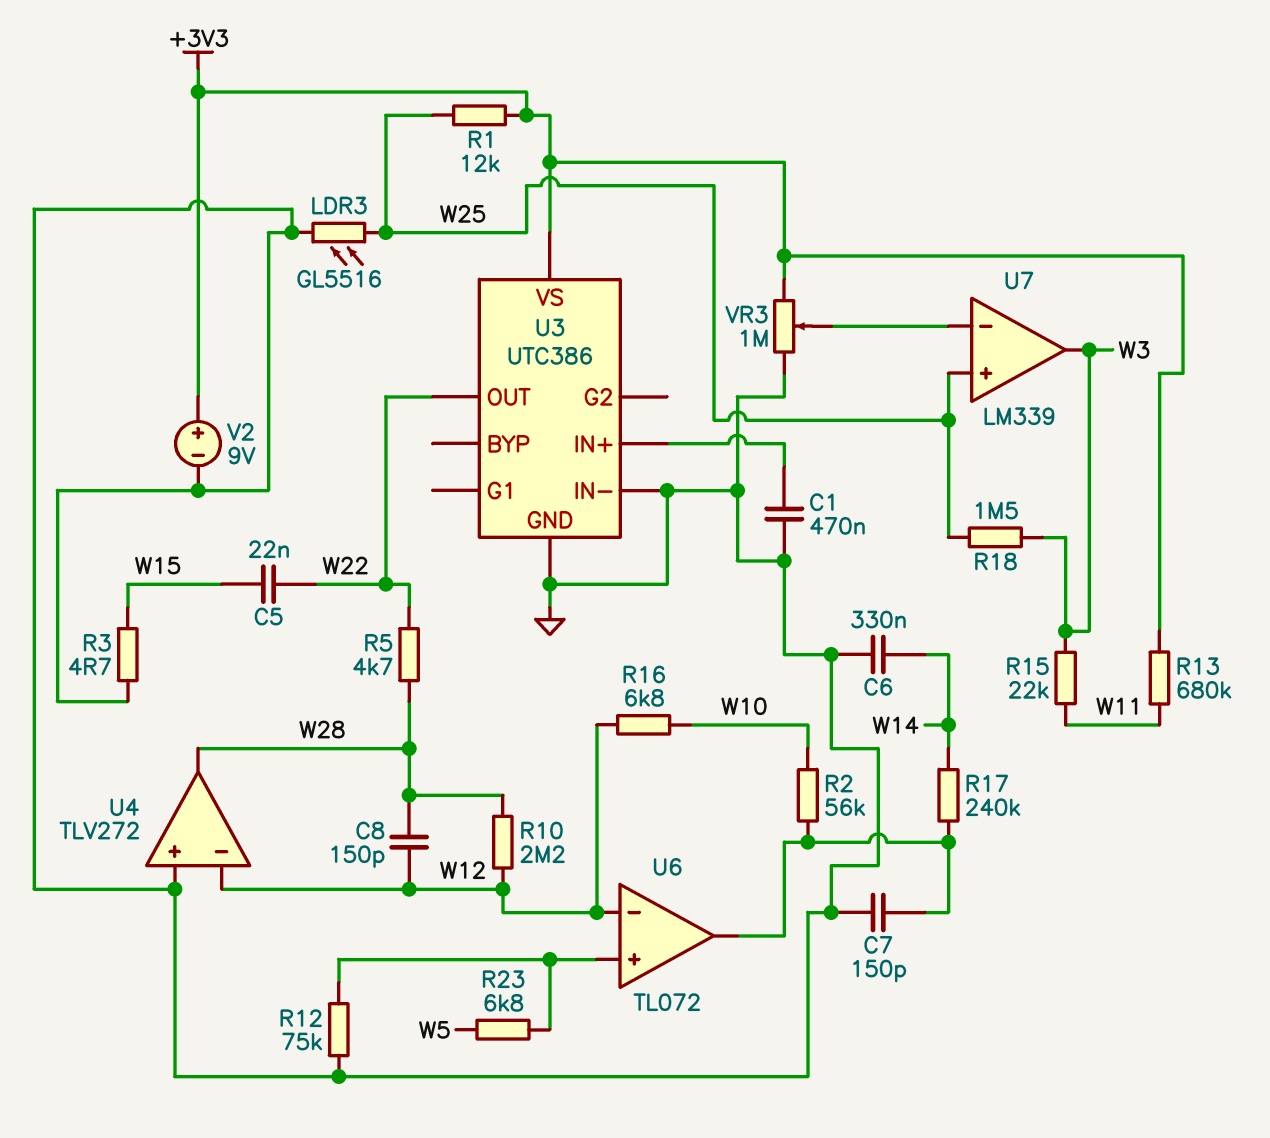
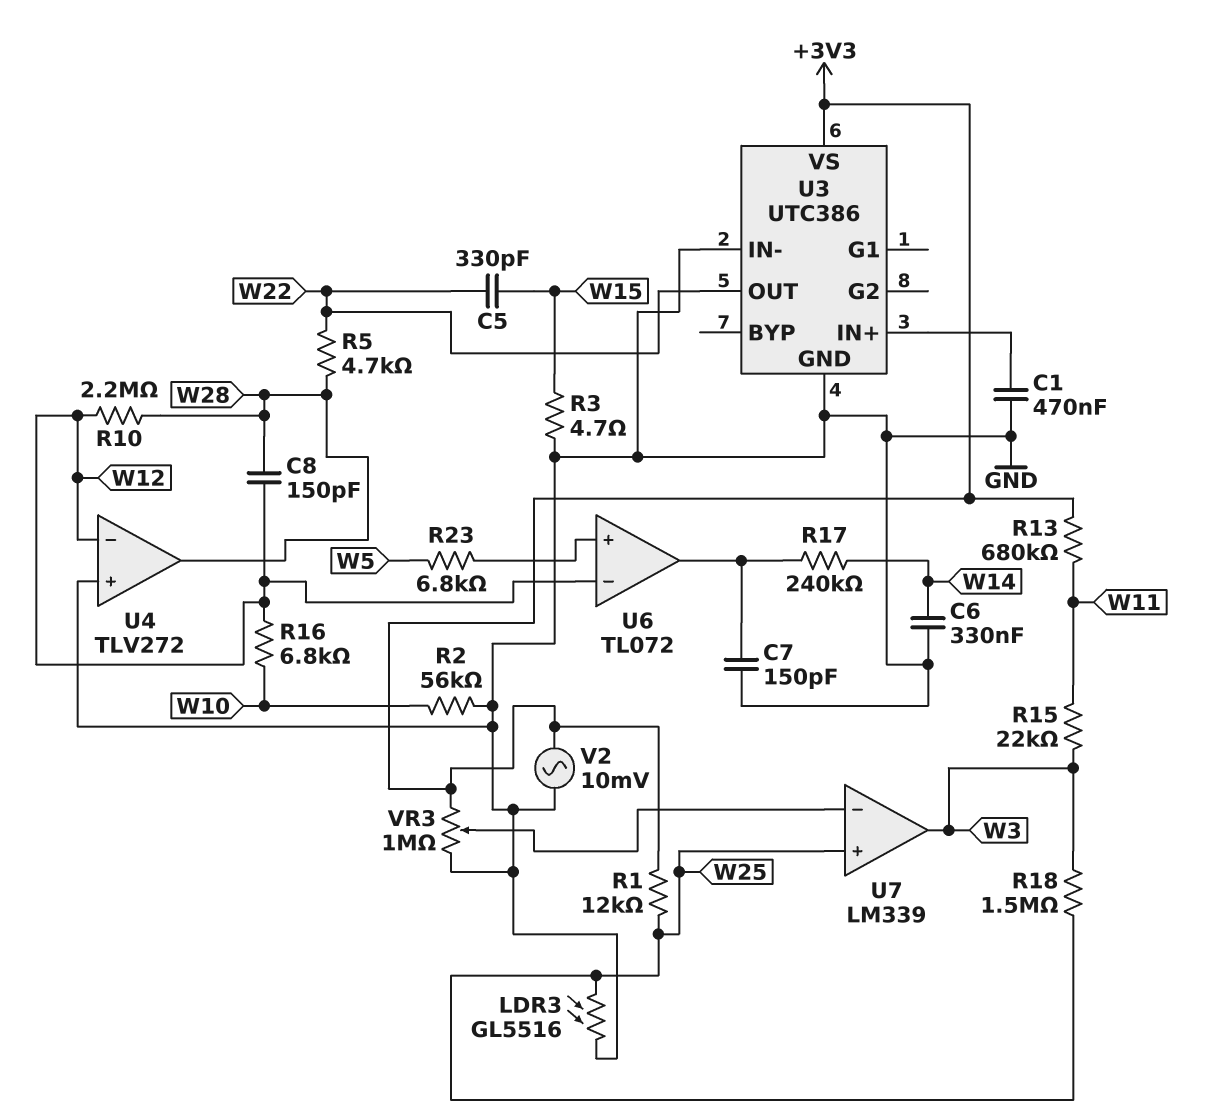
C5: 22nF (W15, W22) -> 330pF (W15, W22)
R2: 56k (U6/out, W10) -> 56k (GND, W10)
R12: 75k (GND, U6/in+) -> none
V2: 9V (plus +3V3, minus GND) -> AC 10mV (+3V3, GND)

